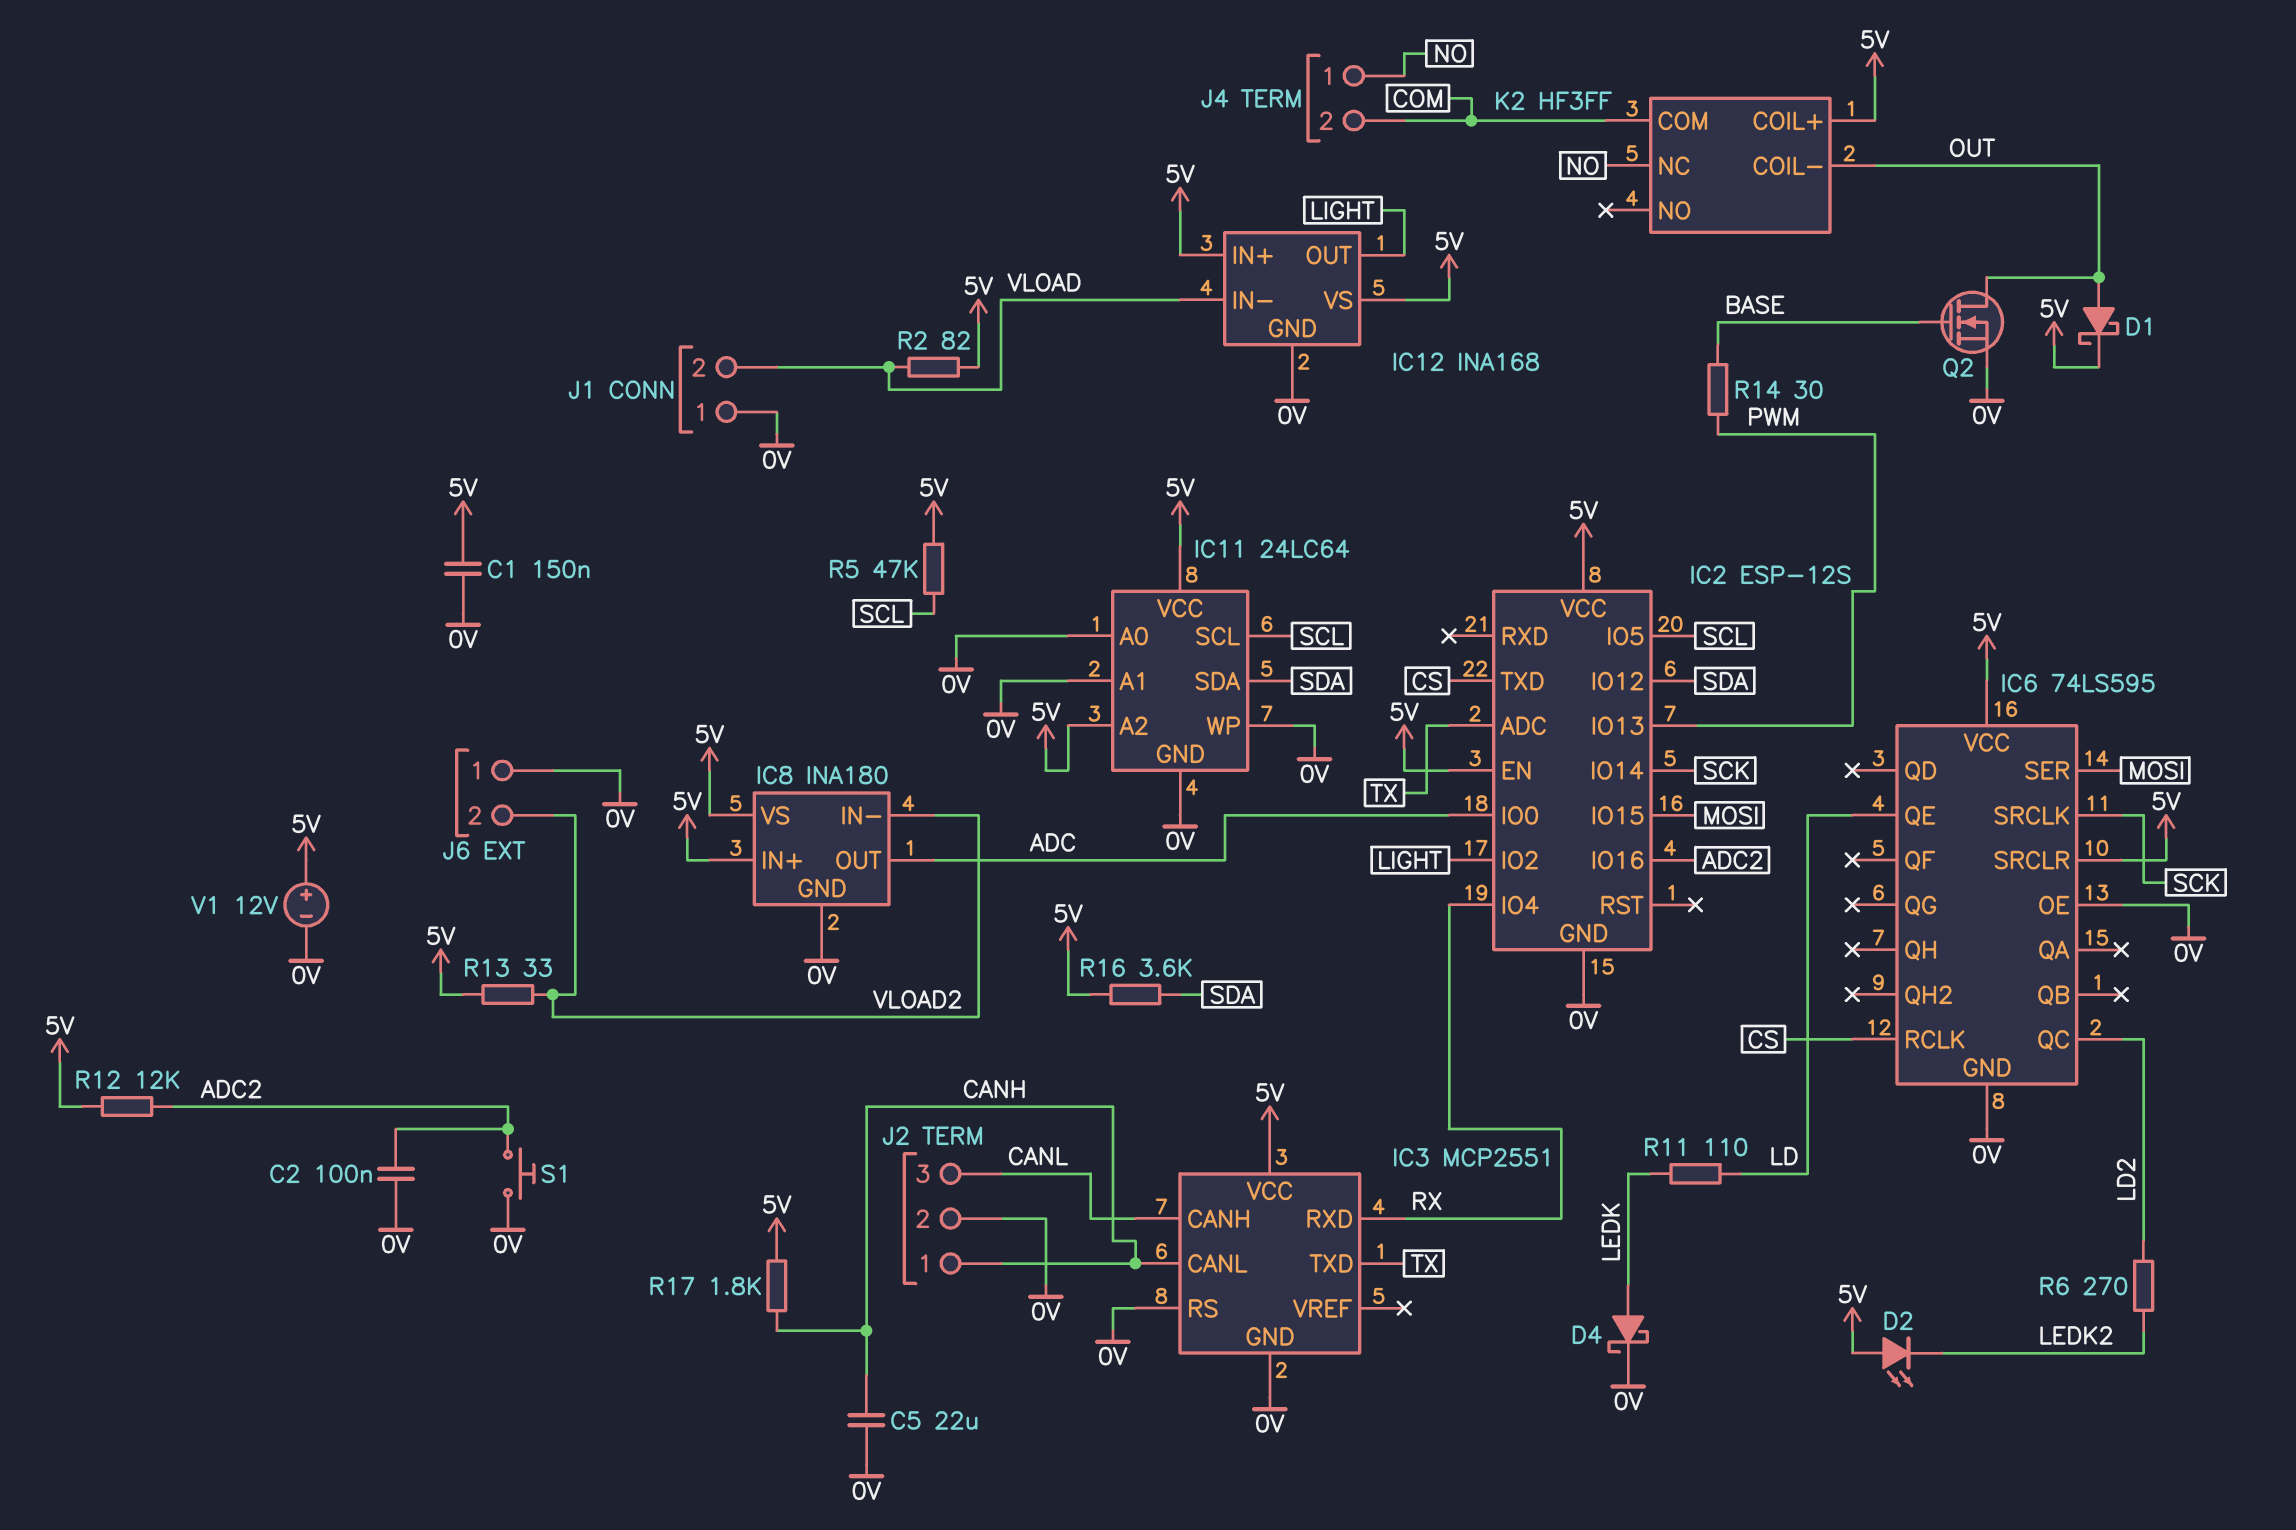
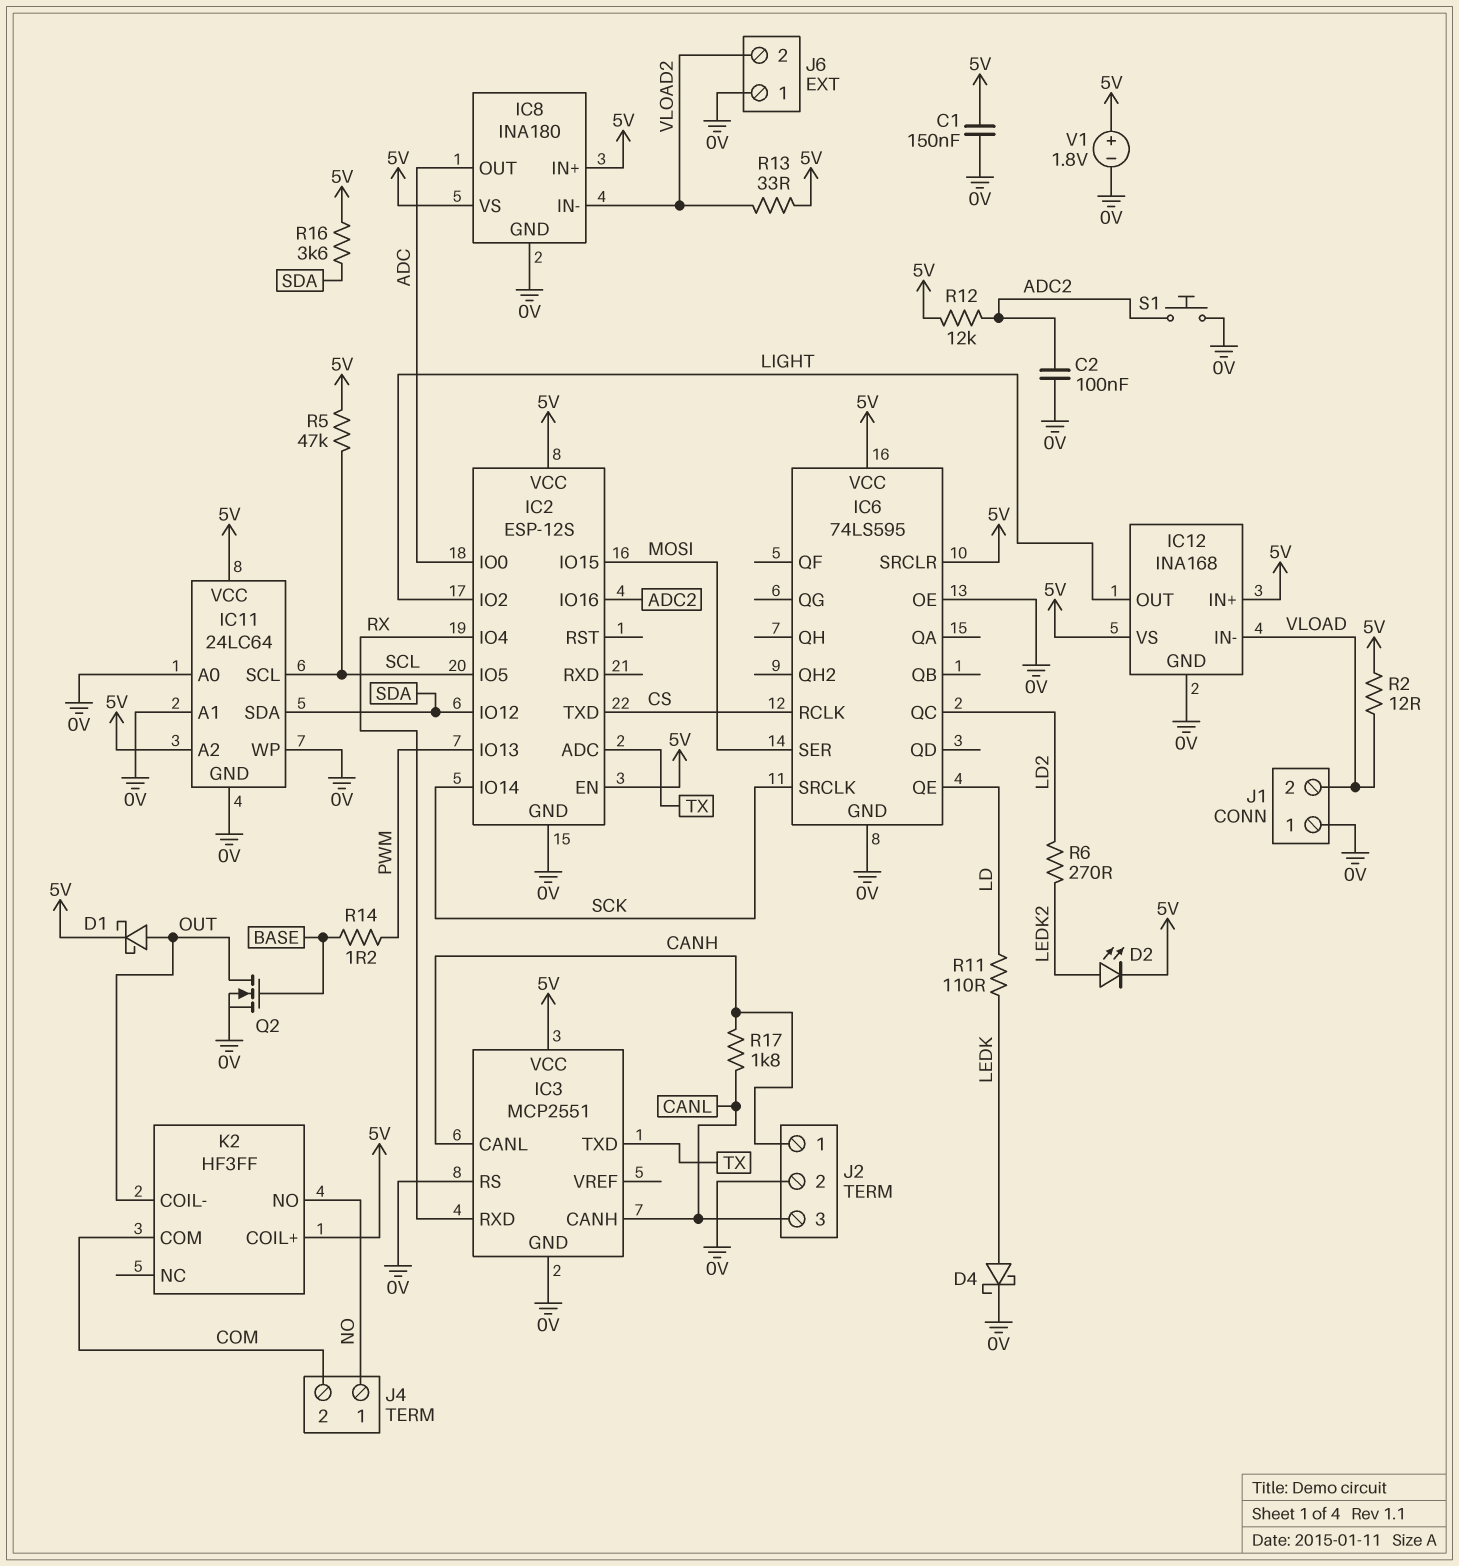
C5: 22uF (0V, CANH) -> none
D2: LED (A 5V, K LEDK2) -> LED (A LEDK2, K 5V)
K2 pin NC: NO -> none
K2 pin NO: none -> NO
R2: 82 (5V, VLOAD) -> 12 (5V, VLOAD)
R14: 30 (BASE, PWM) -> 1.2 (BASE, PWM)
R17: 1.8k (5V, CANH) -> 1.8k (CANH, CANL)
V1: 12V (plus 5V, minus 0V) -> 1.8V (plus 5V, minus 0V)

